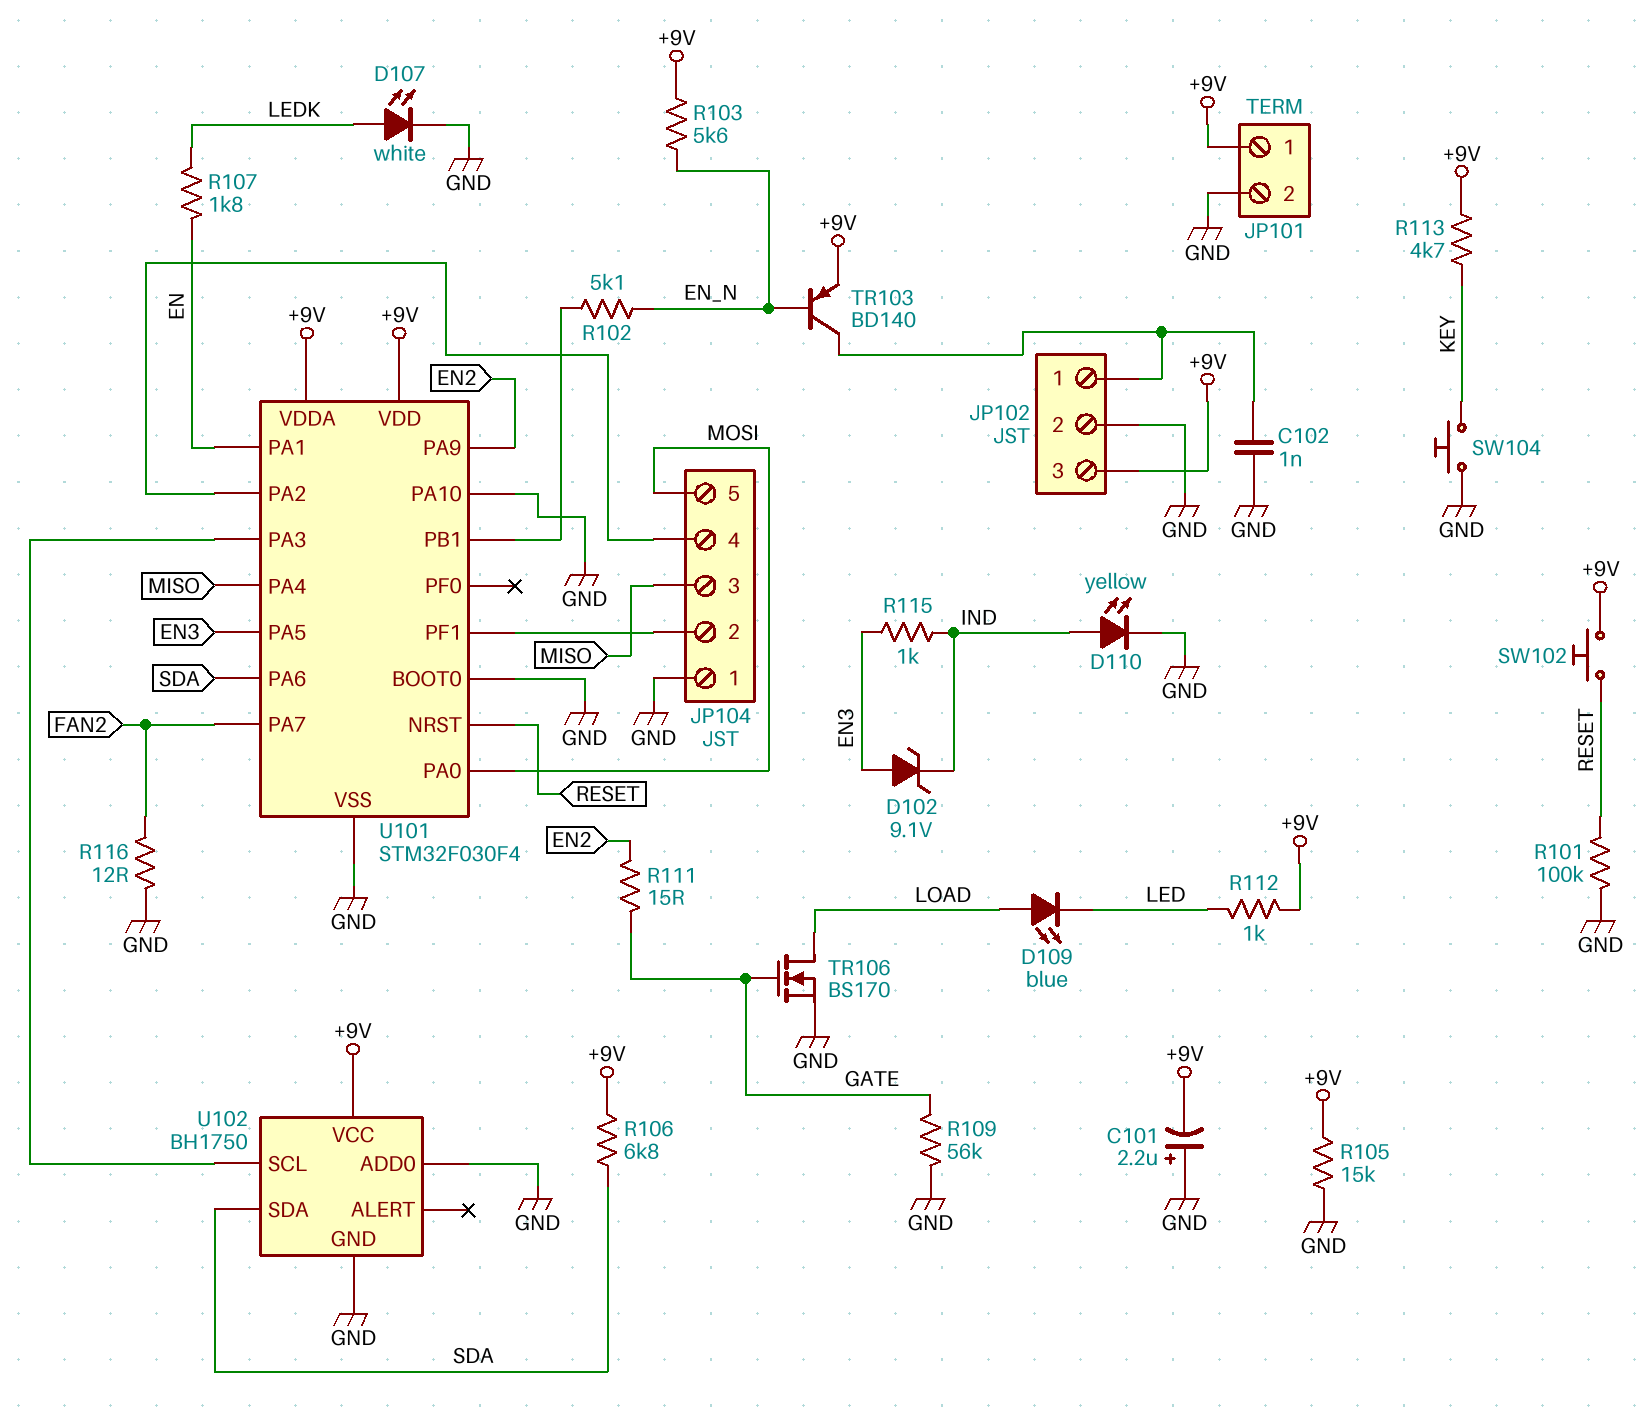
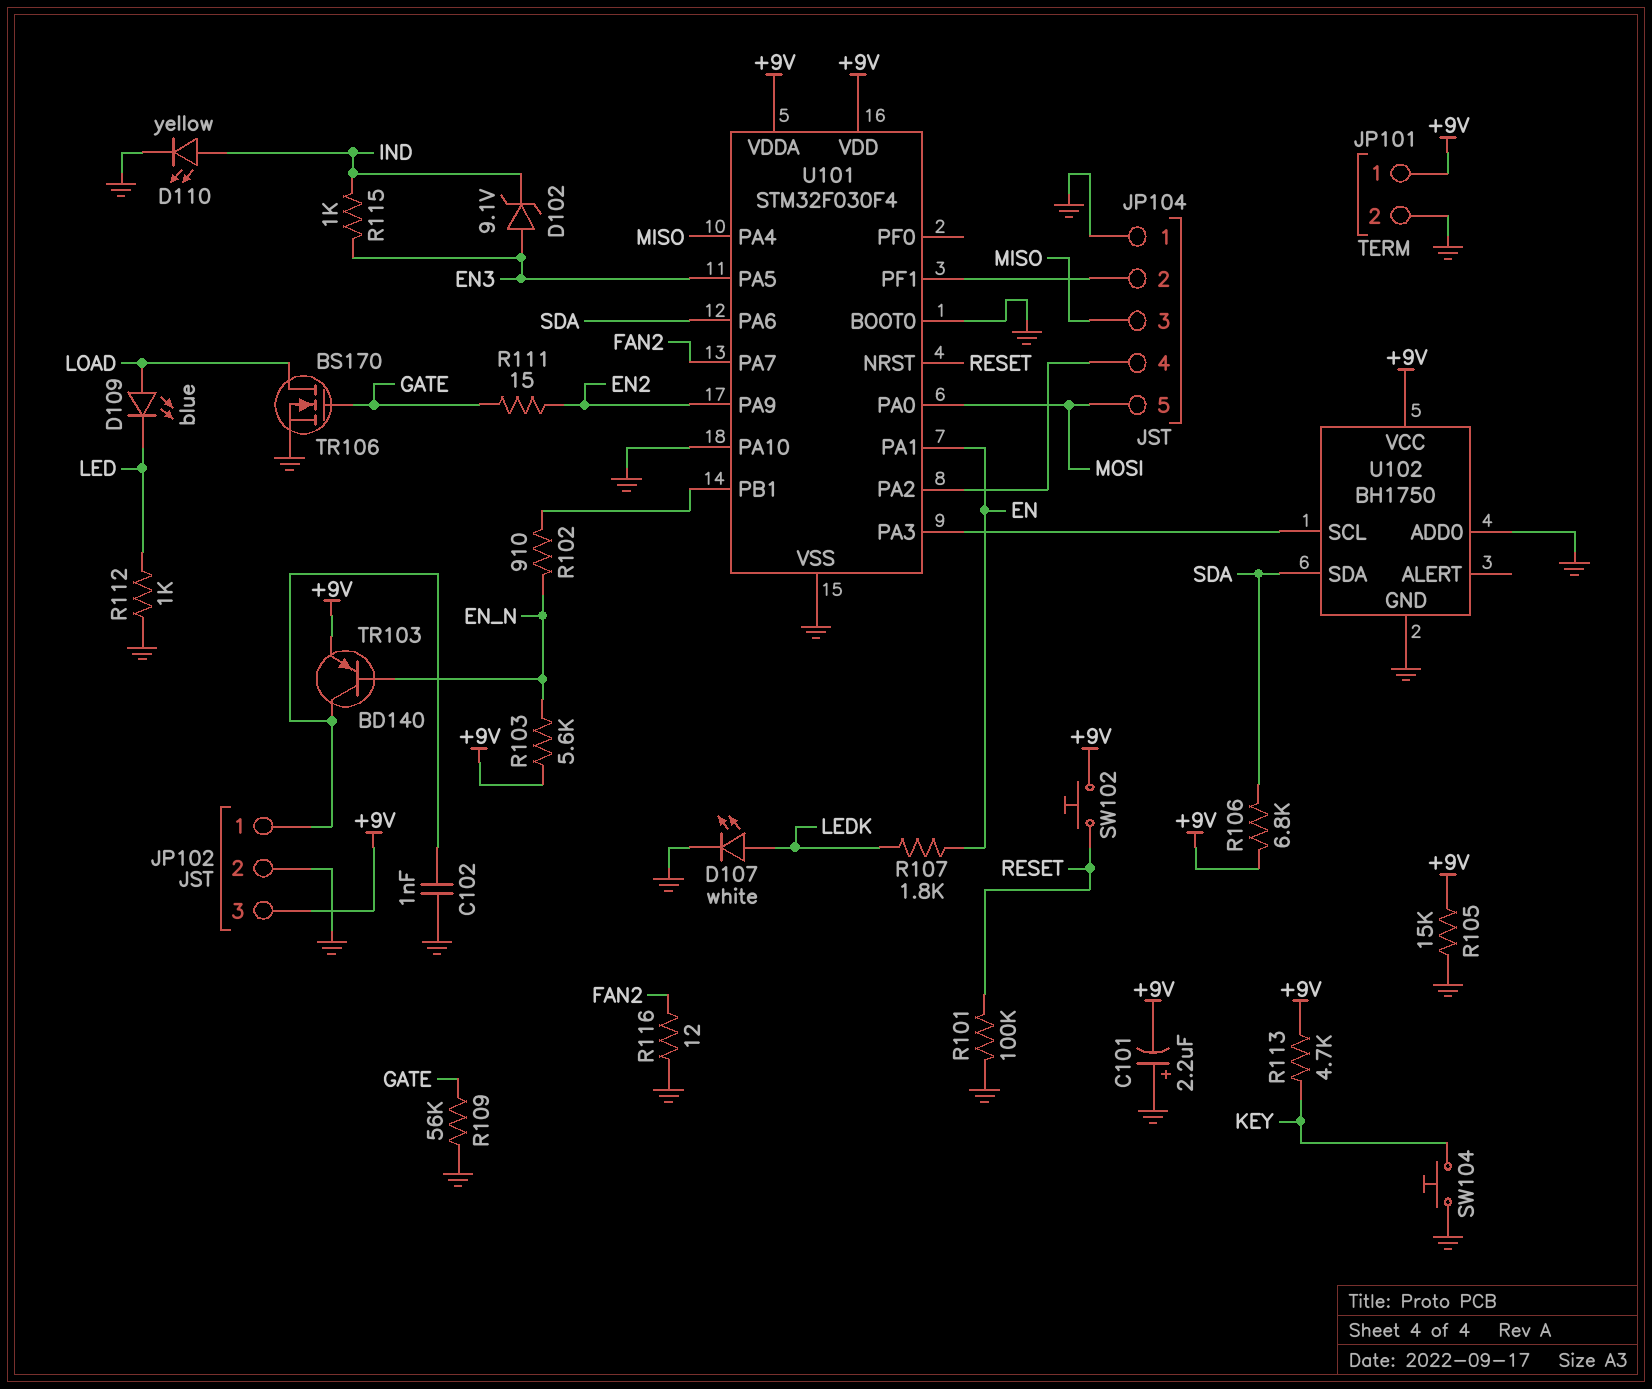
R102: 5.1k (EN_N, U101/PB1) -> 910 (EN_N, U101/PB1)
R112: 1k (+9V, LED) -> 1k (GND, LED)

